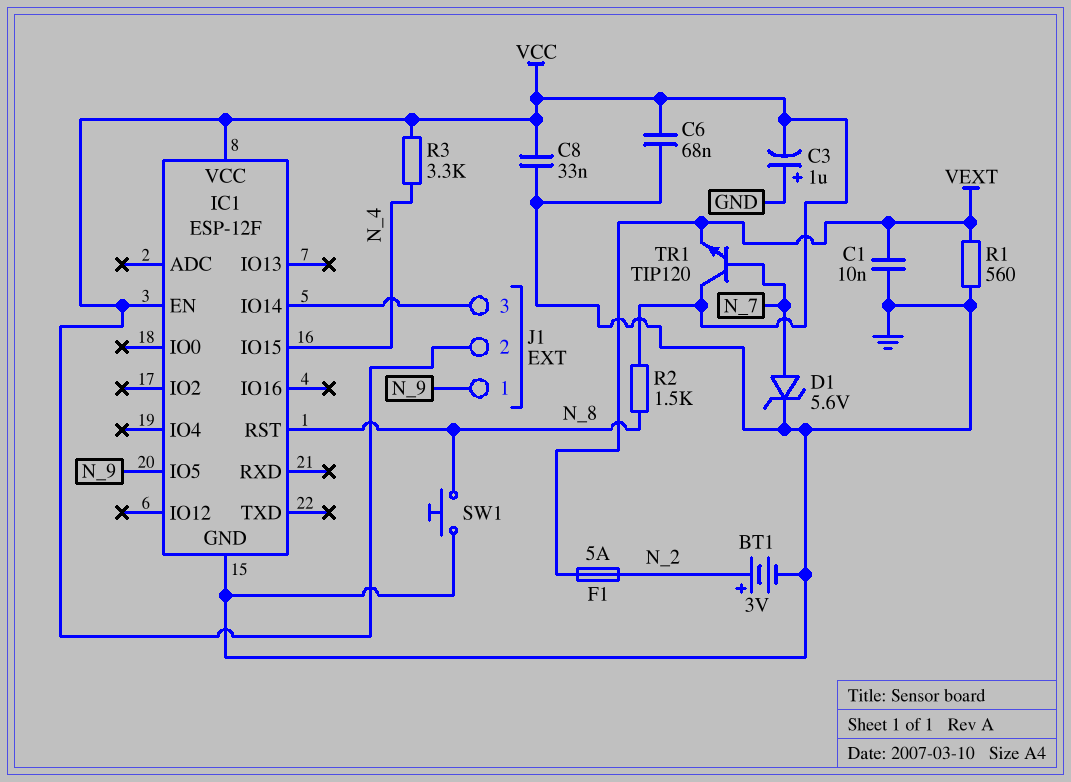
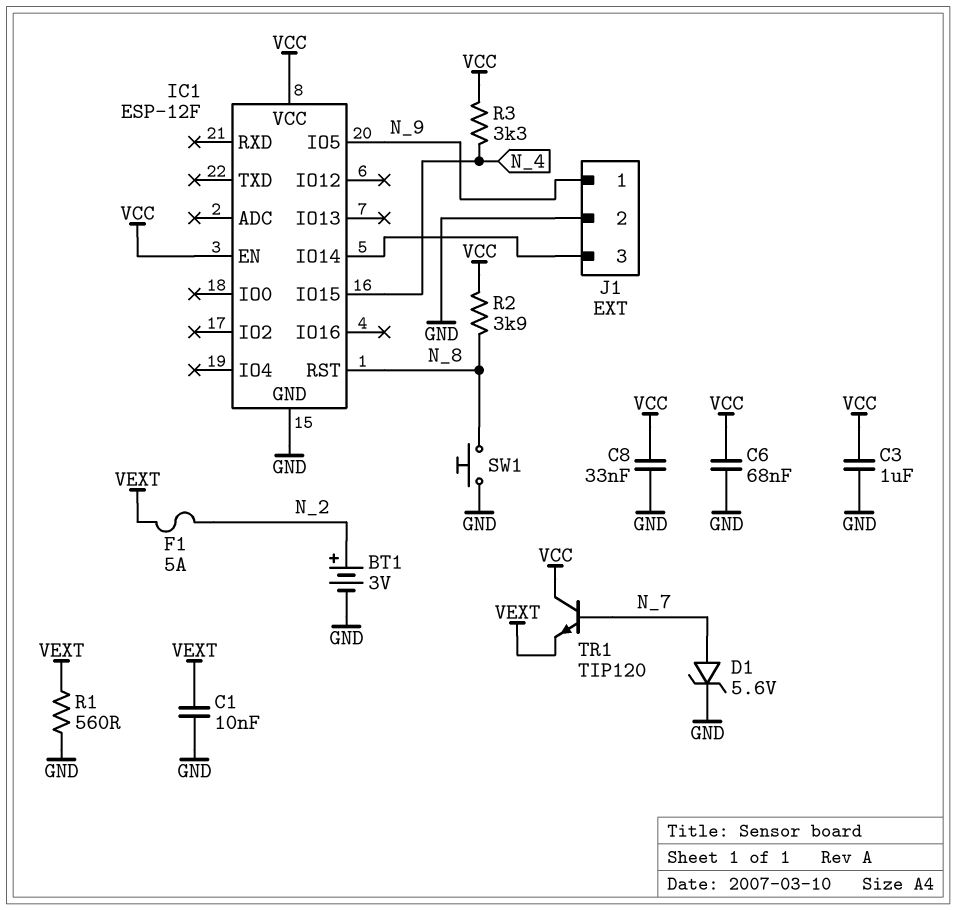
C3: 1uF (plus GND, minus VCC) -> 1uF (GND, VCC)
J1 pin 2: VCC -> GND
R2: 1.5k (N_8, VCC) -> 3.9k (N_8, VCC)

